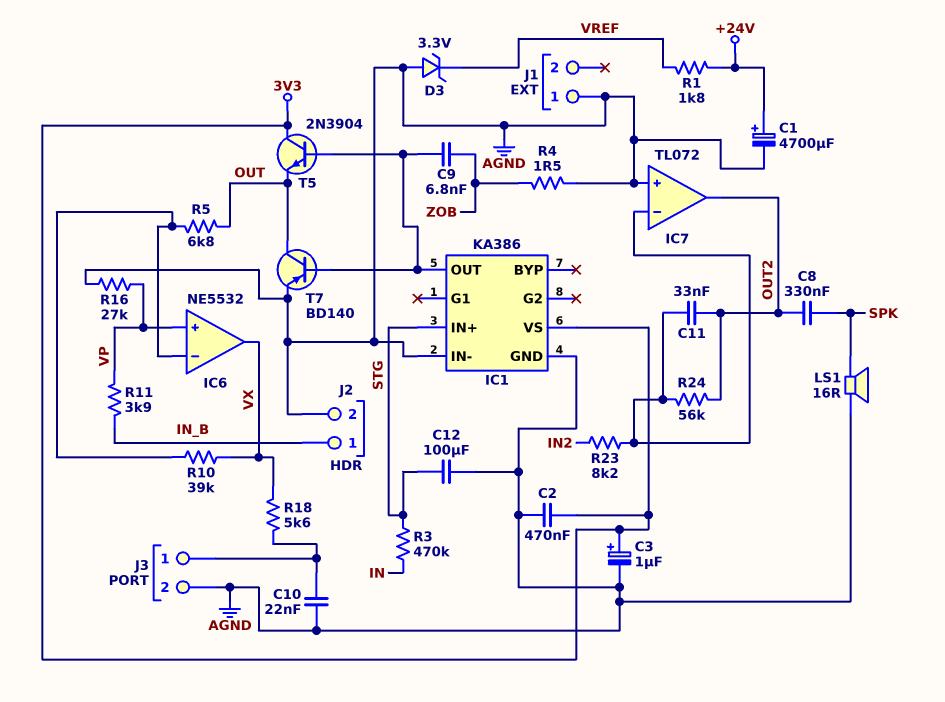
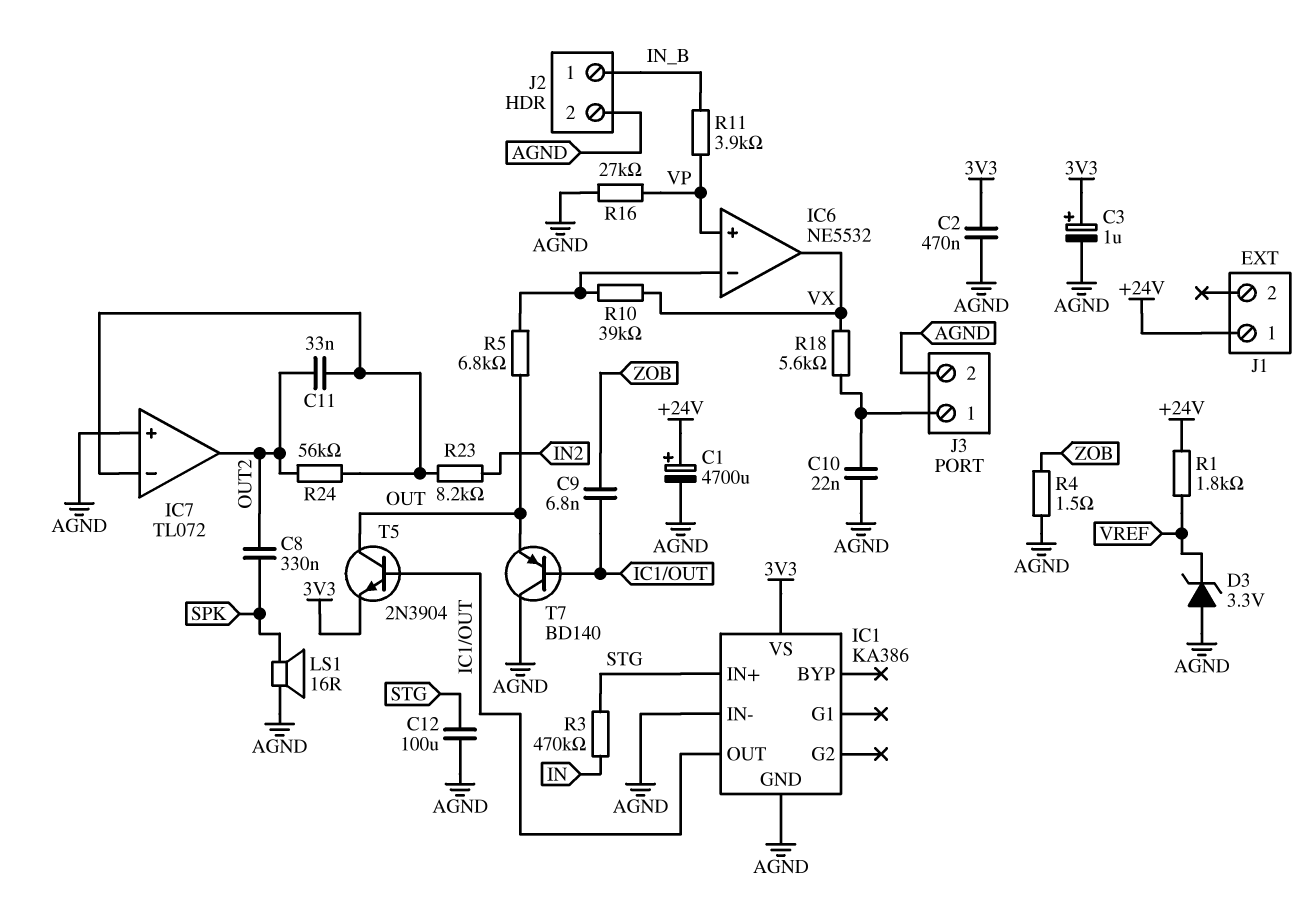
J1 pin 1: AGND -> +24V
T5: NPN 2N3904 (B IC1/OUT, C 3V3, E OUT) -> NPN 2N3904 (B IC1/OUT, C OUT, E 3V3)
T7: PNP BD140 (B IC1/OUT, C OUT, E AGND) -> PNP BD140 (B IC1/OUT, C AGND, E OUT)

